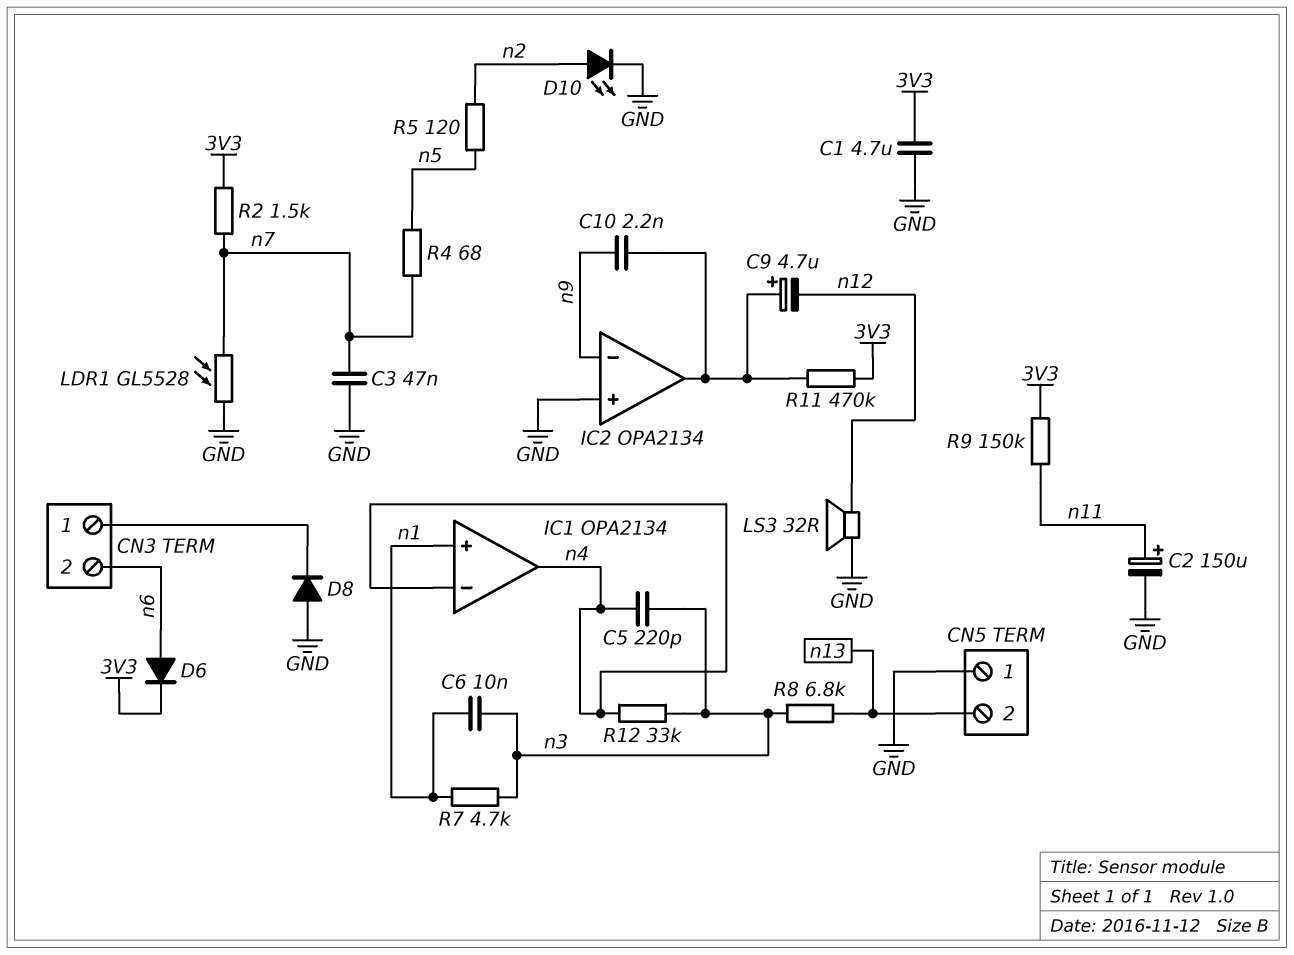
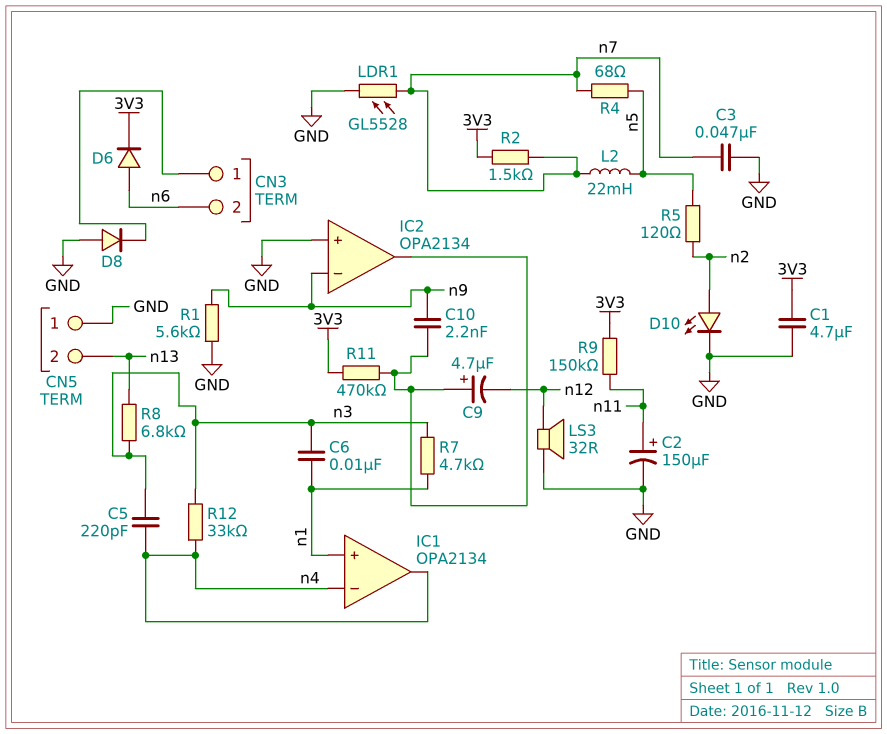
L2: none -> 22mH (n5, n7)
R1: none -> 5.6k (GND, n9)

